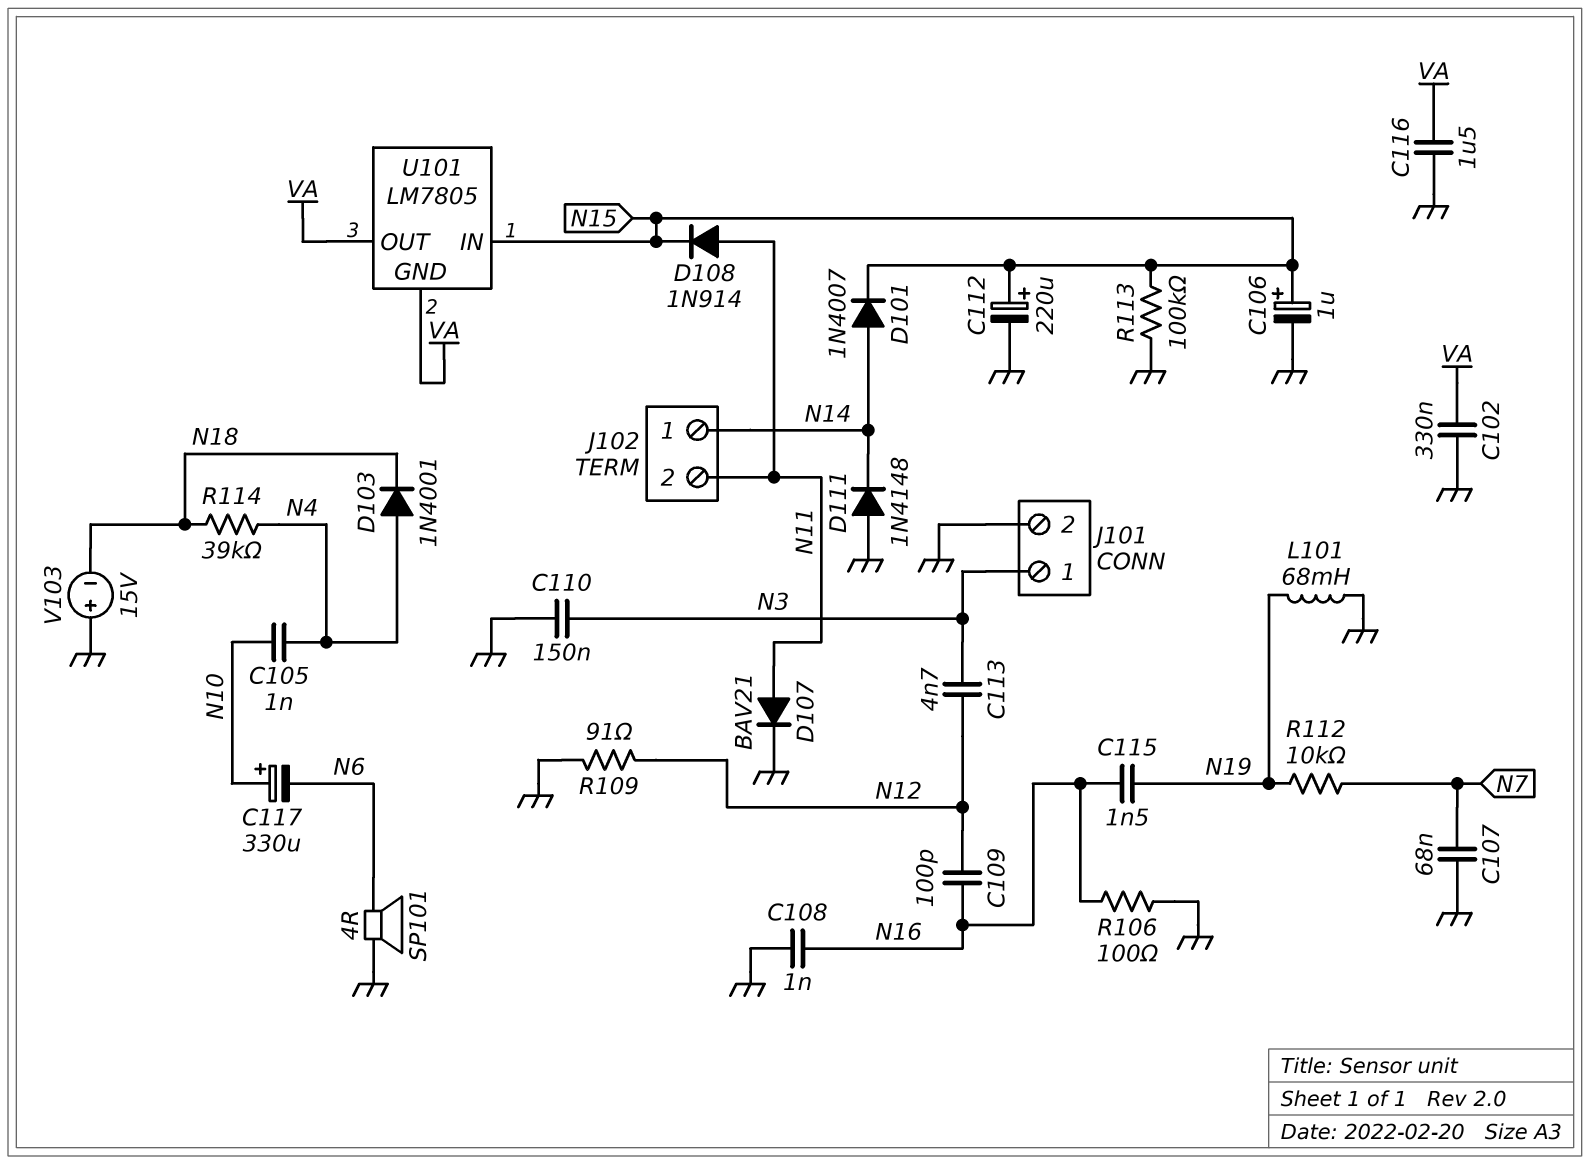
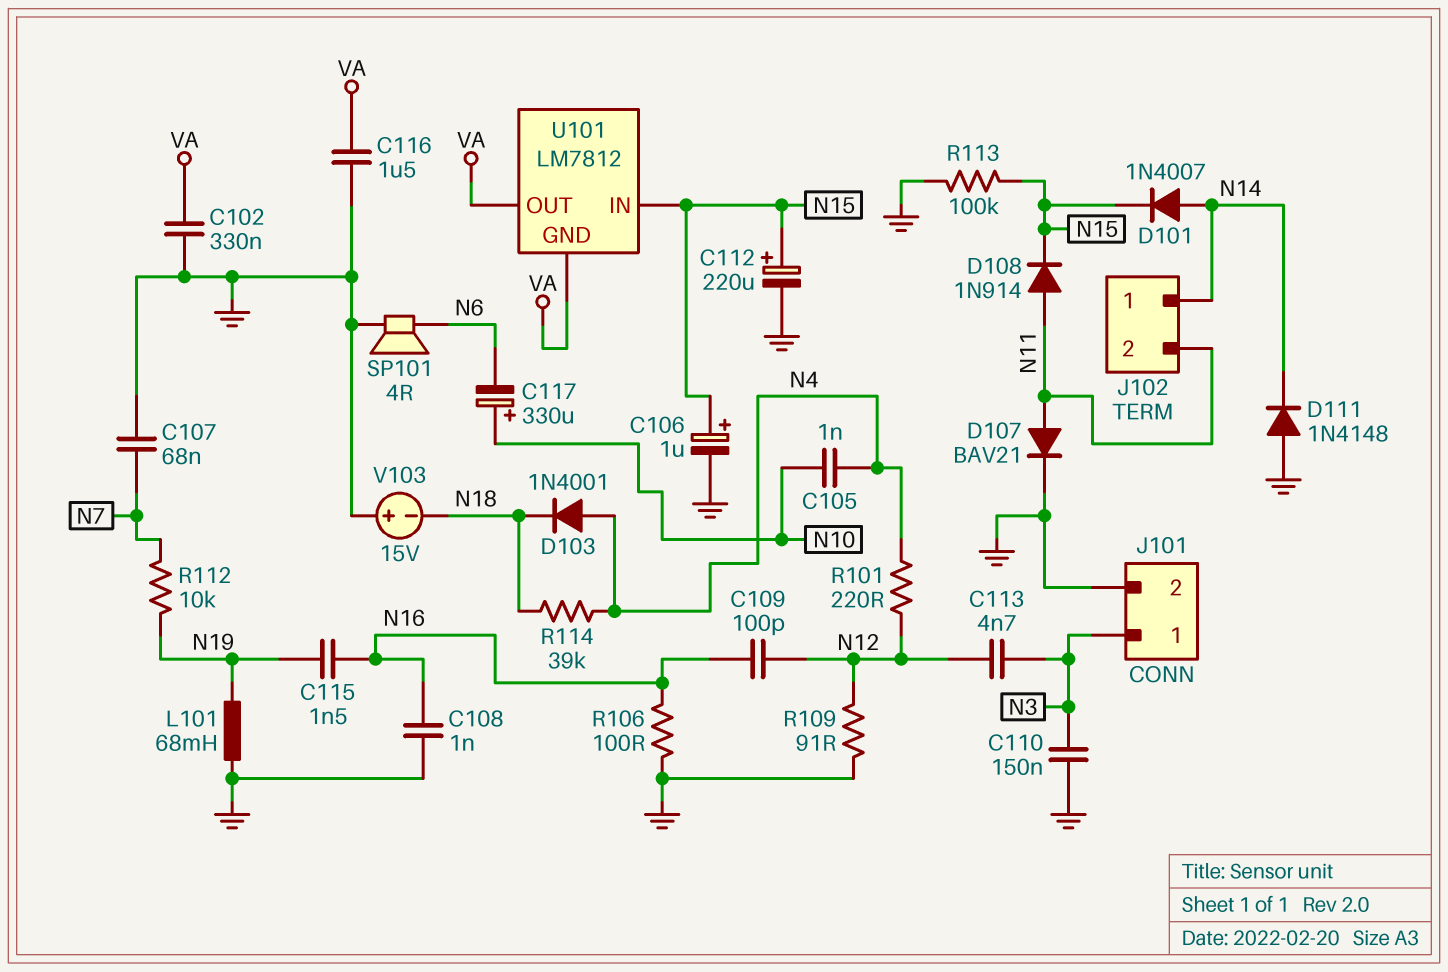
R101: none -> 220 (N4, N12)
U101: LM7805 -> LM7812

